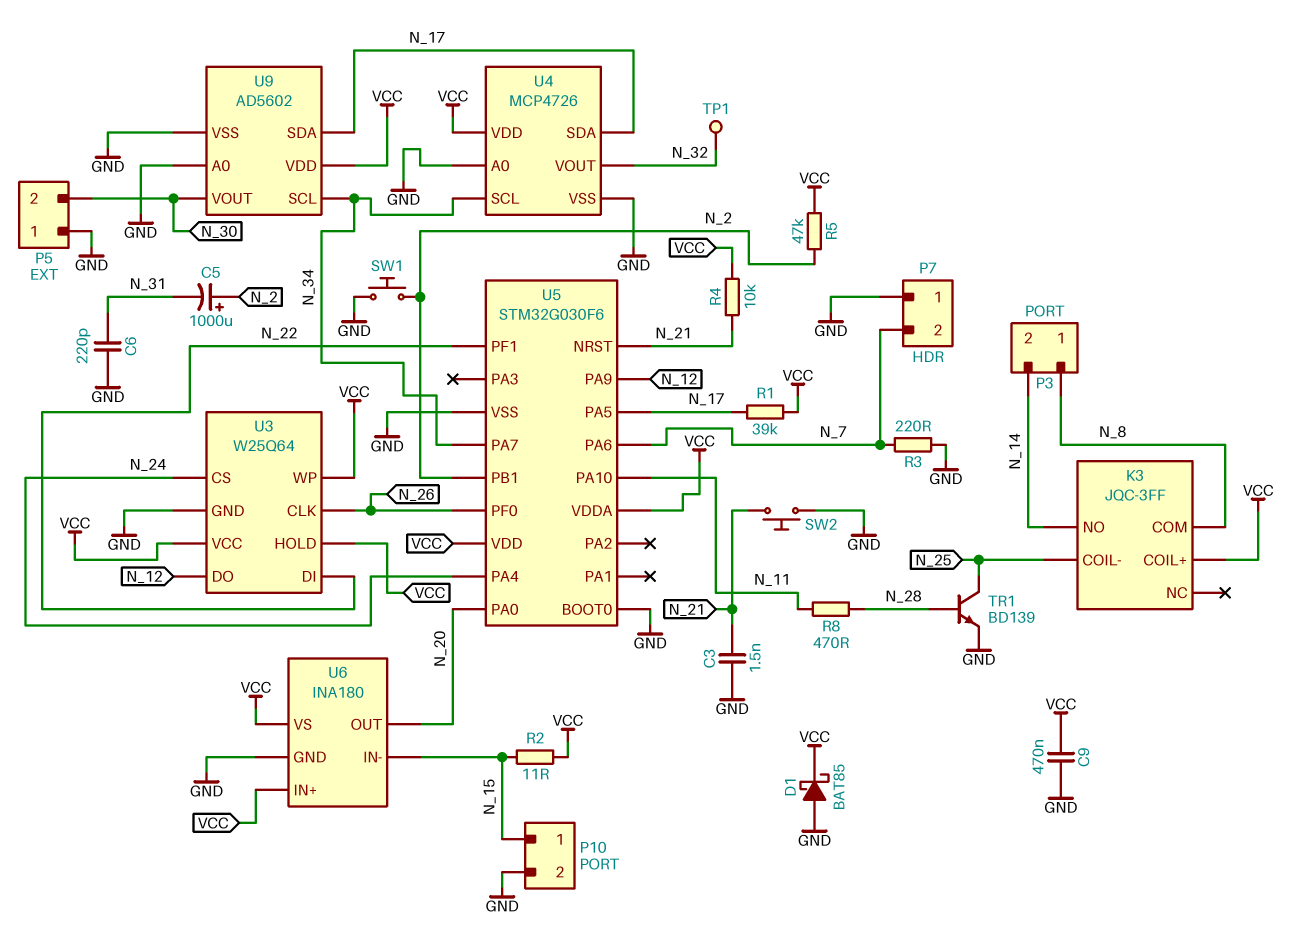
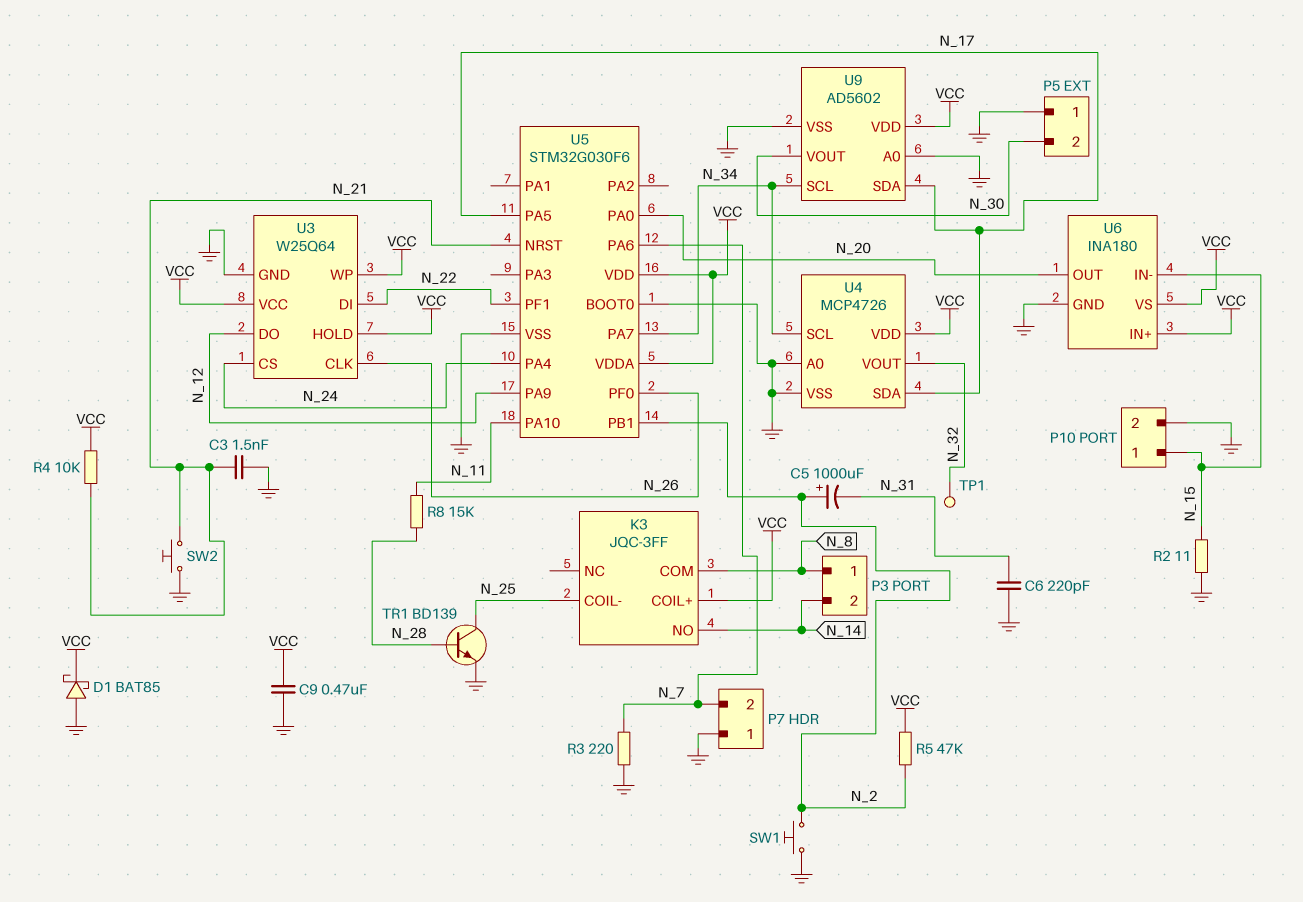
R1: 39k (N_17, VCC) -> none
R2: 11 (N_15, VCC) -> 11 (GND, N_15)
R8: 470 (N_11, N_28) -> 15k (N_11, N_28)

